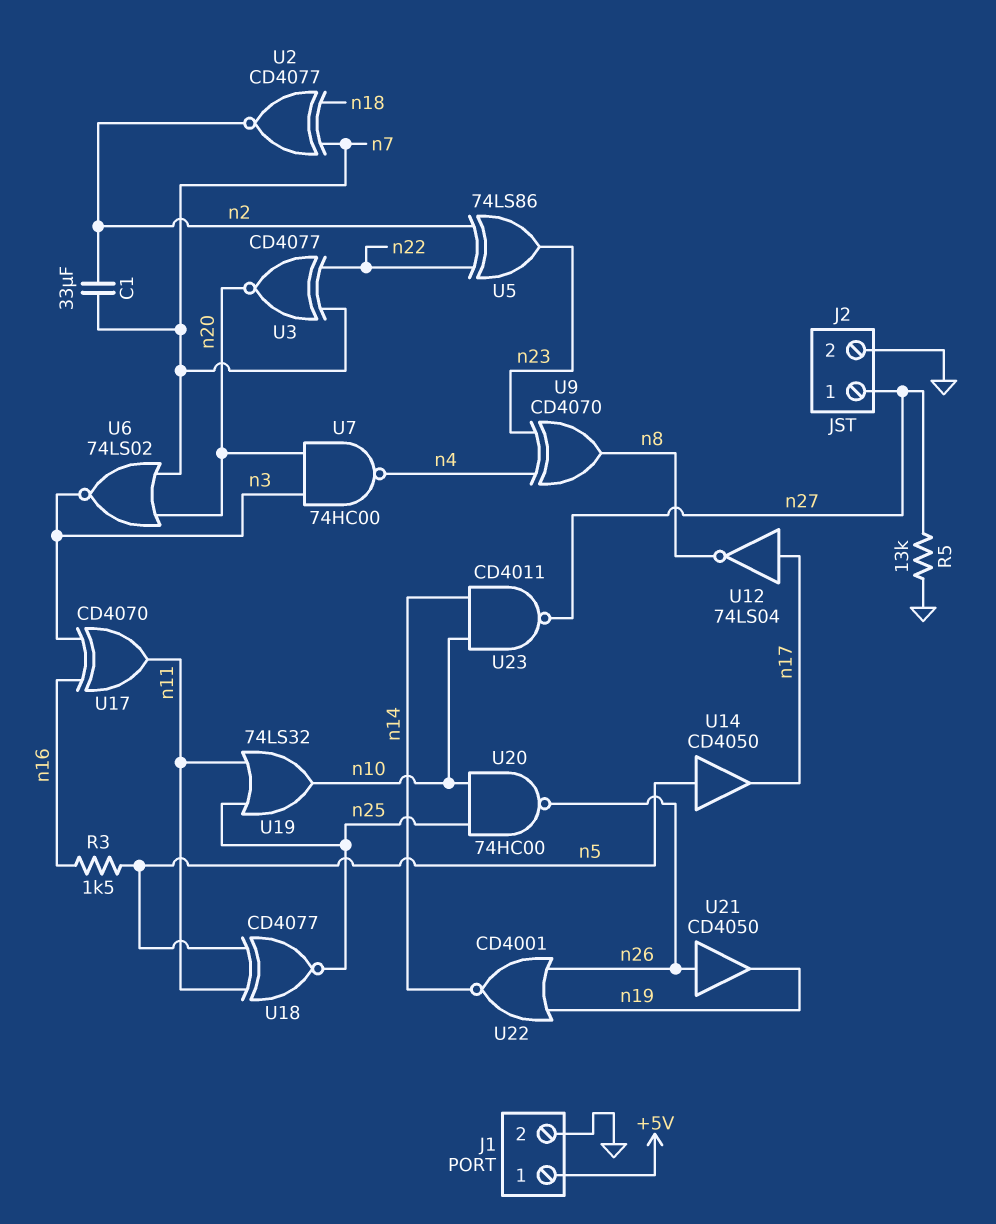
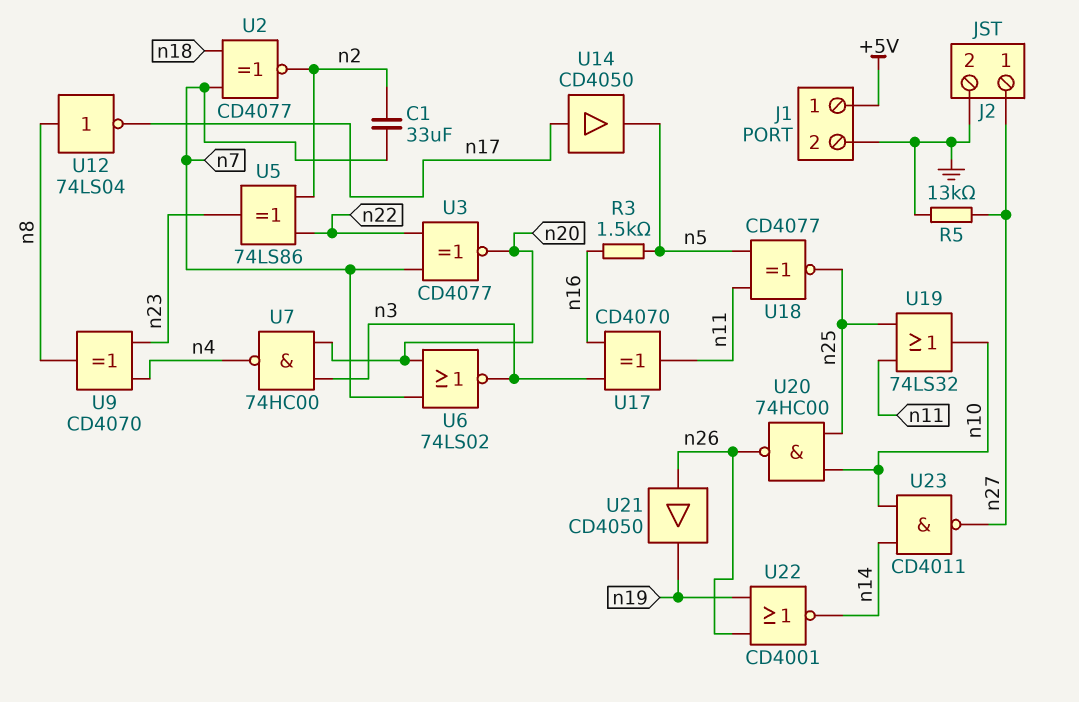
U12: NOT 74LS04 (in n17, out n8) -> NOT 74LS04 (in n8, out n17)
U14: buffer CD4050 (in n5, out n17) -> buffer CD4050 (in n17, out n5)

